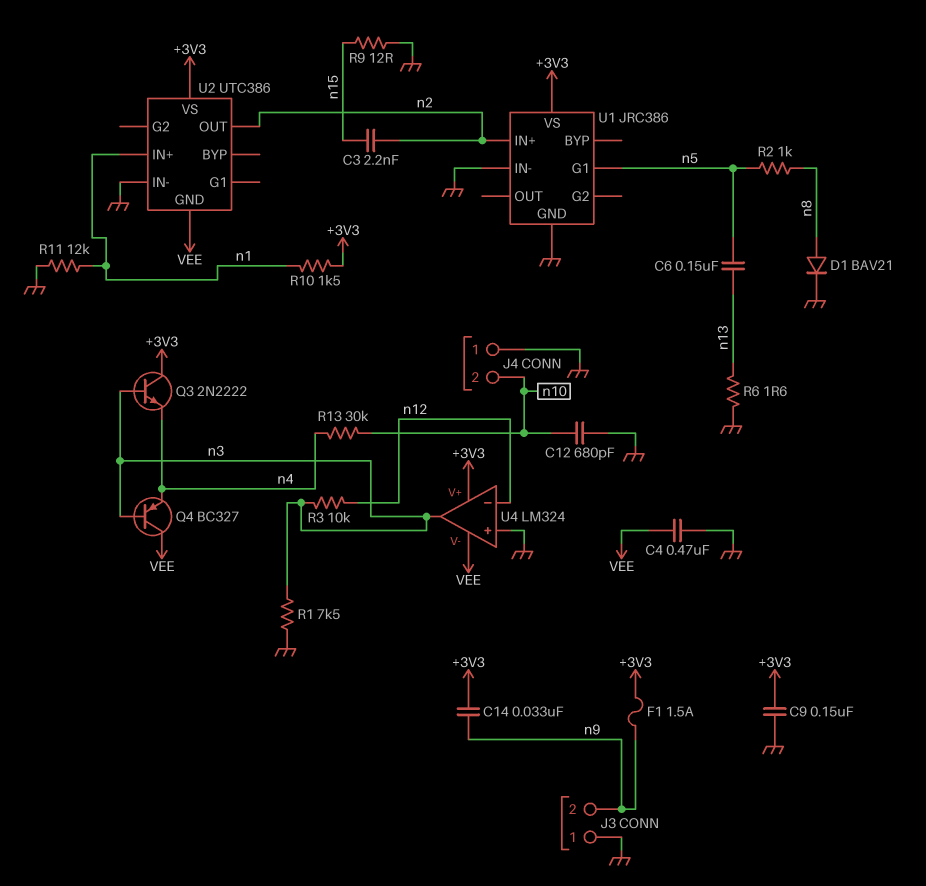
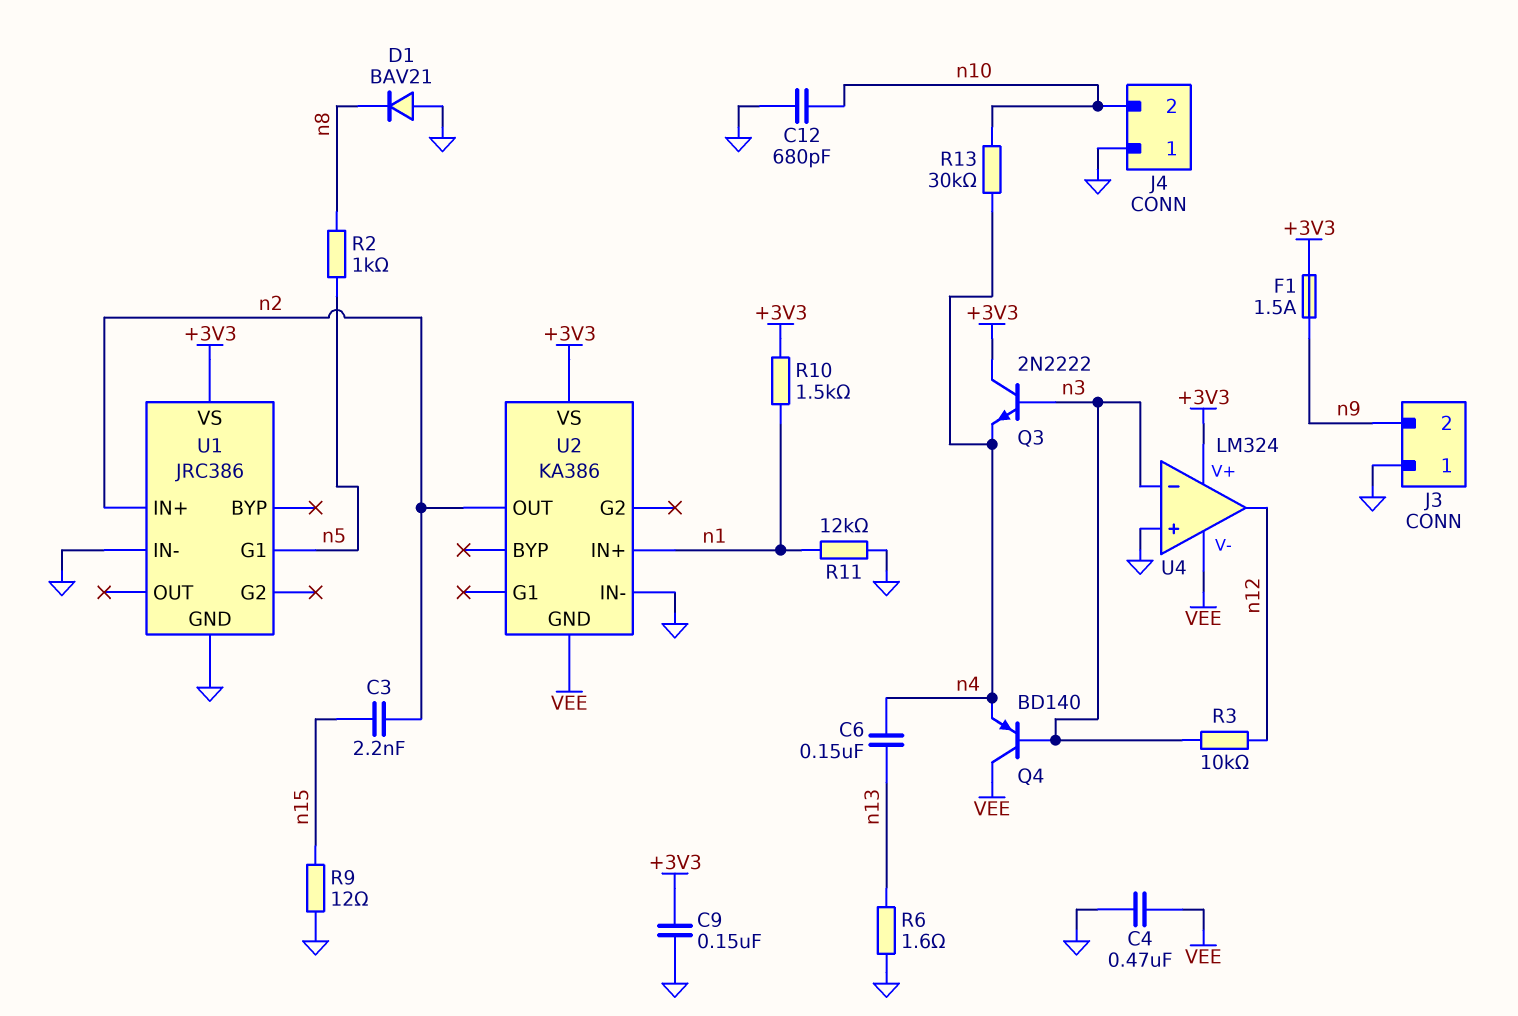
C6: 150nF (n5, n13) -> 150nF (n4, n13)
C14: 33nF (+3V3, n9) -> none
D1: diode BAV21 (A n8, K GND) -> diode BAV21 (A GND, K n8)
Q4: PNP BC327 (B n3, C VEE, E n4) -> PNP BD140 (B n3, C VEE, E n4)
R1: 7.5k (GND, n3) -> none
U2: UTC386 -> KA386
U4 pin in-: n12 -> n3
U4 pin out: n3 -> n12

